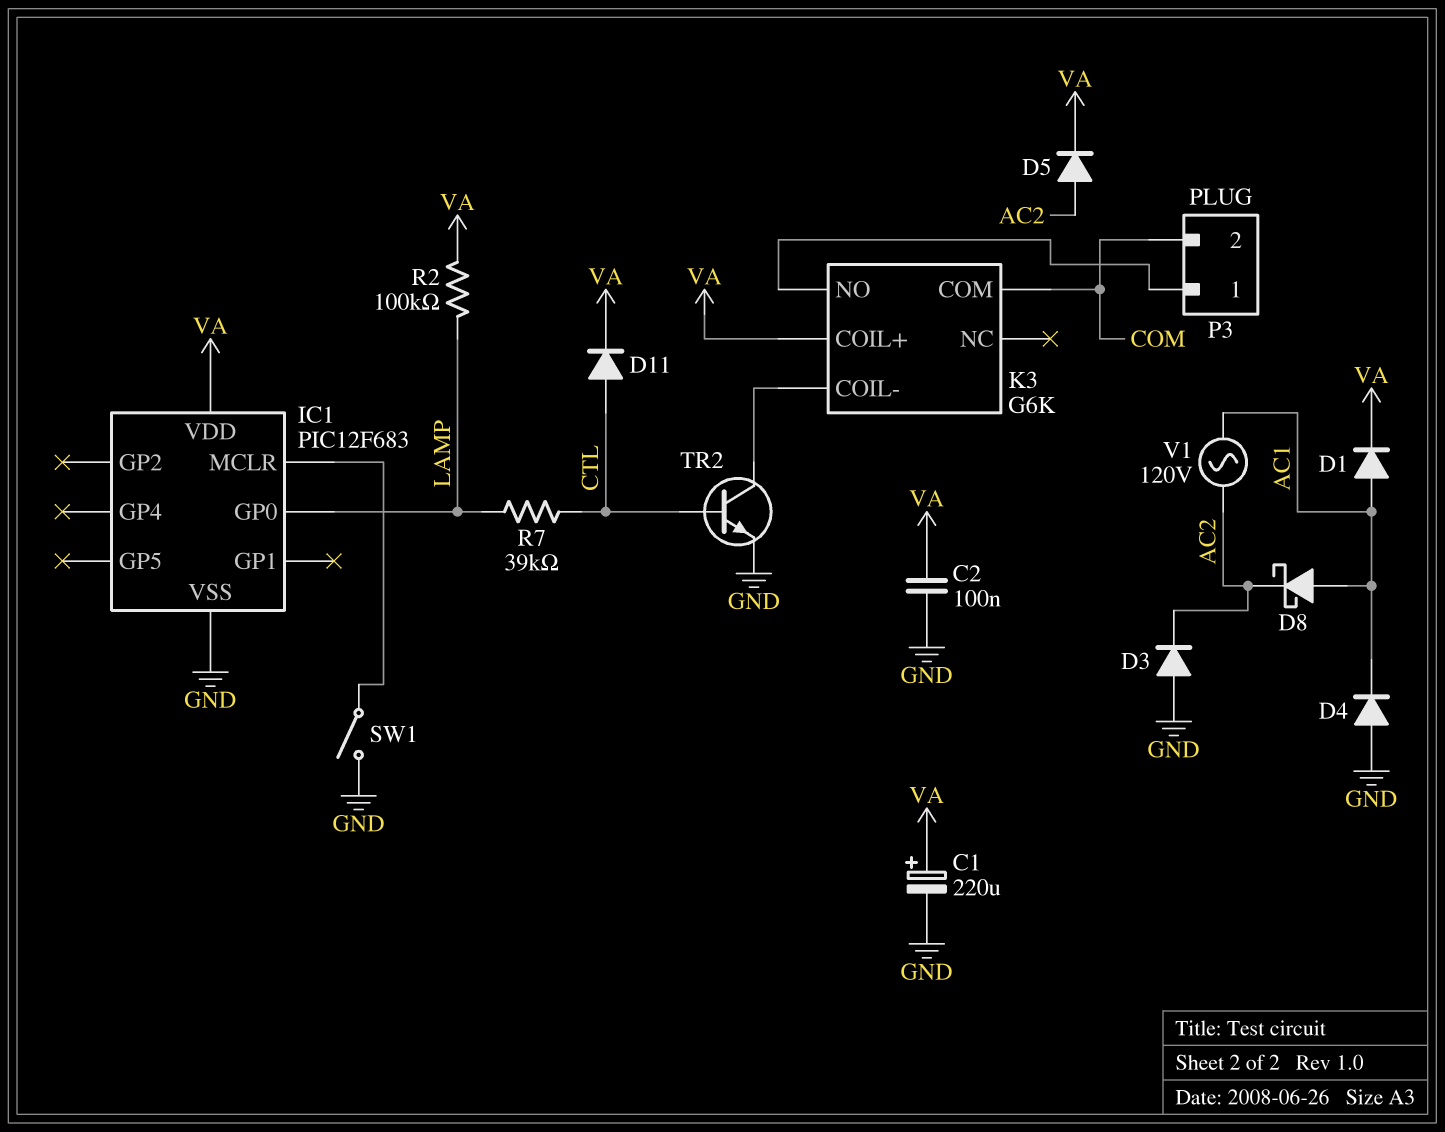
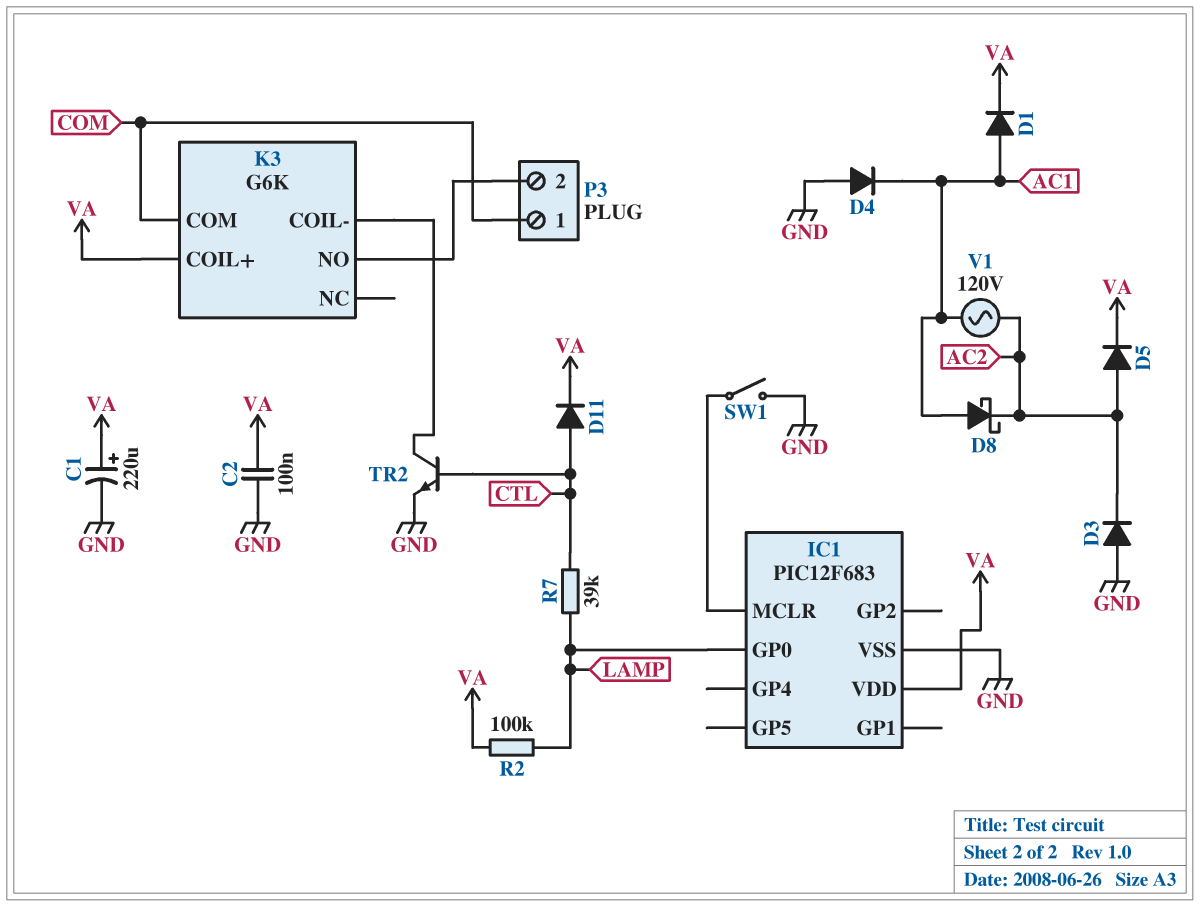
P3 pin 1: K3/NO -> COM
P3 pin 2: COM -> K3/NO

